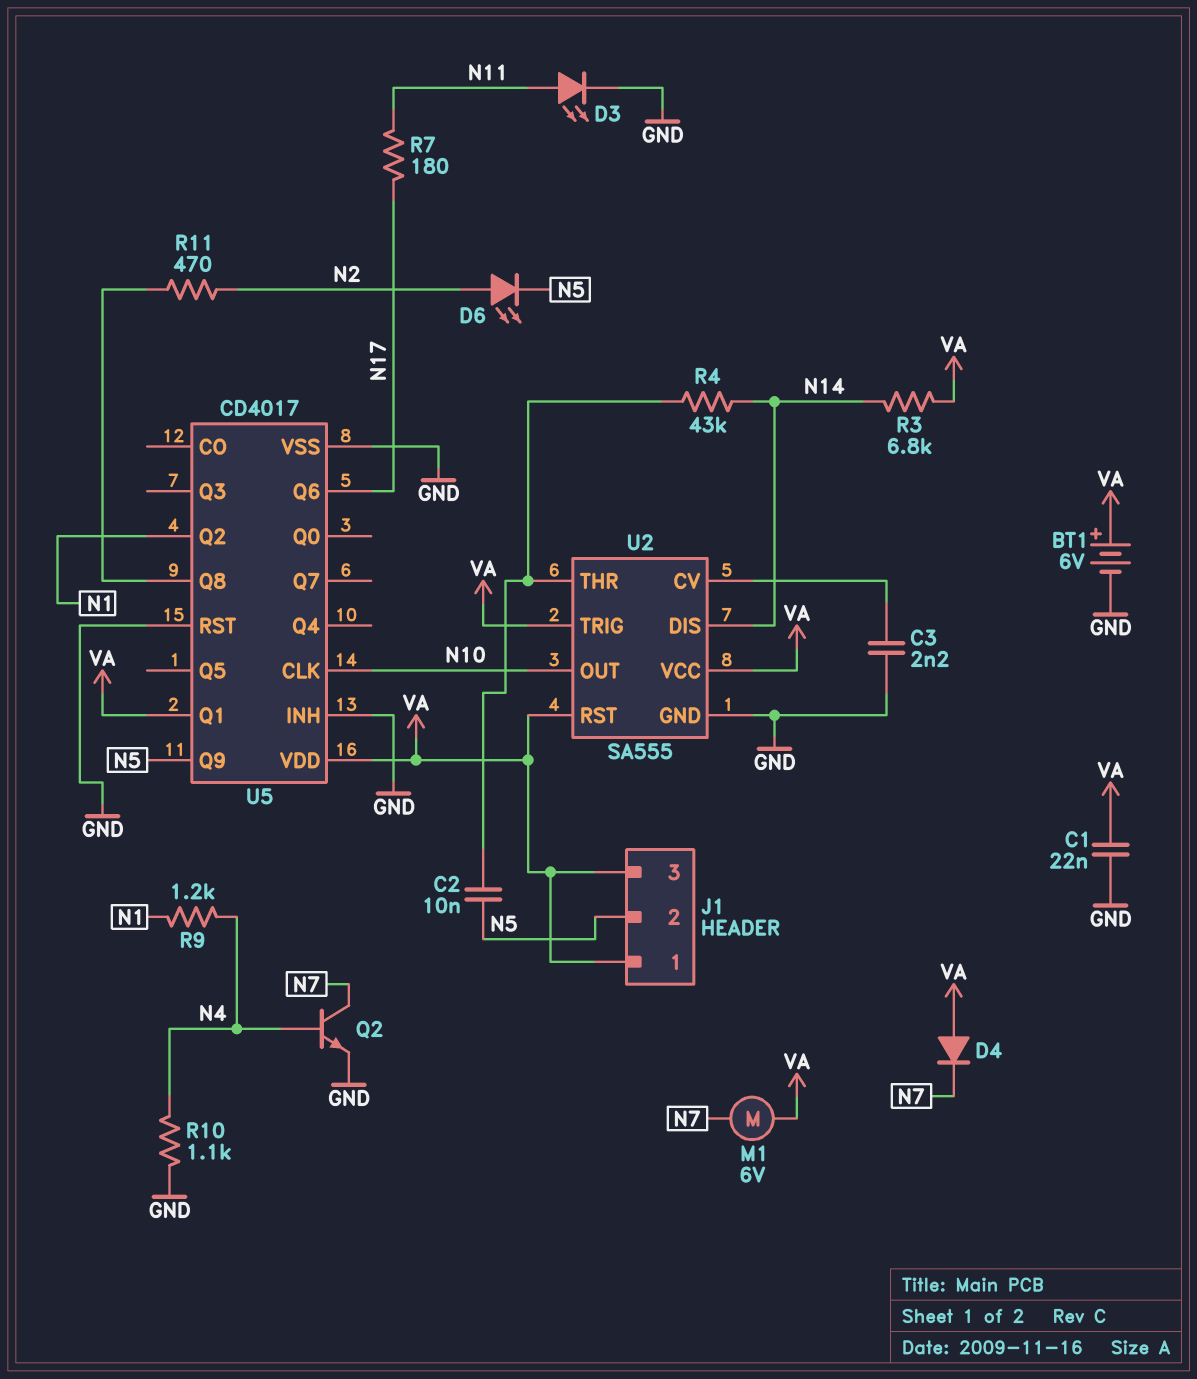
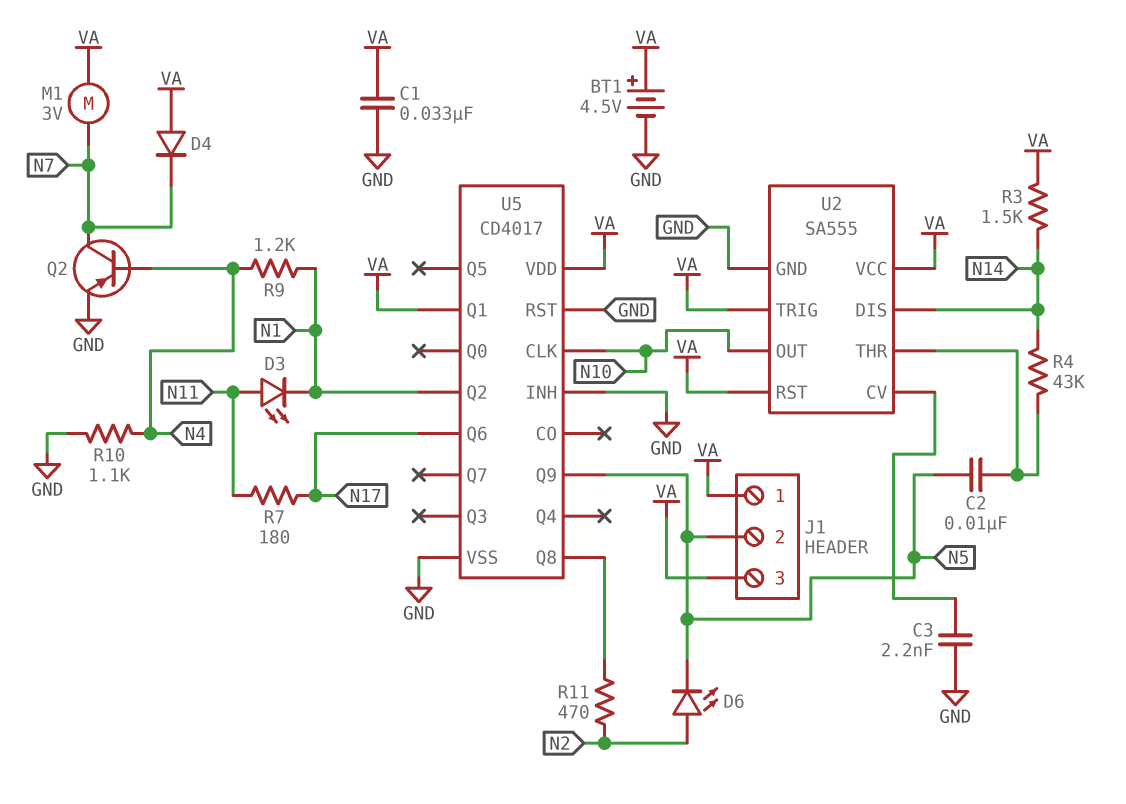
BT1: 6V (plus VA, minus GND) -> 4.5V (plus VA, minus GND)
C1: 22nF (GND, VA) -> 33nF (GND, VA)
D3: LED (A N11, K GND) -> LED (A N11, K N1)
M1: motor 6V (N7, VA) -> motor 3V (N7, VA)
Q2: NPN (B N4, C N7, E GND) -> PNP (B N4, C N7, E GND)
R3: 6.8k (N14, VA) -> 1.5k (N14, VA)

